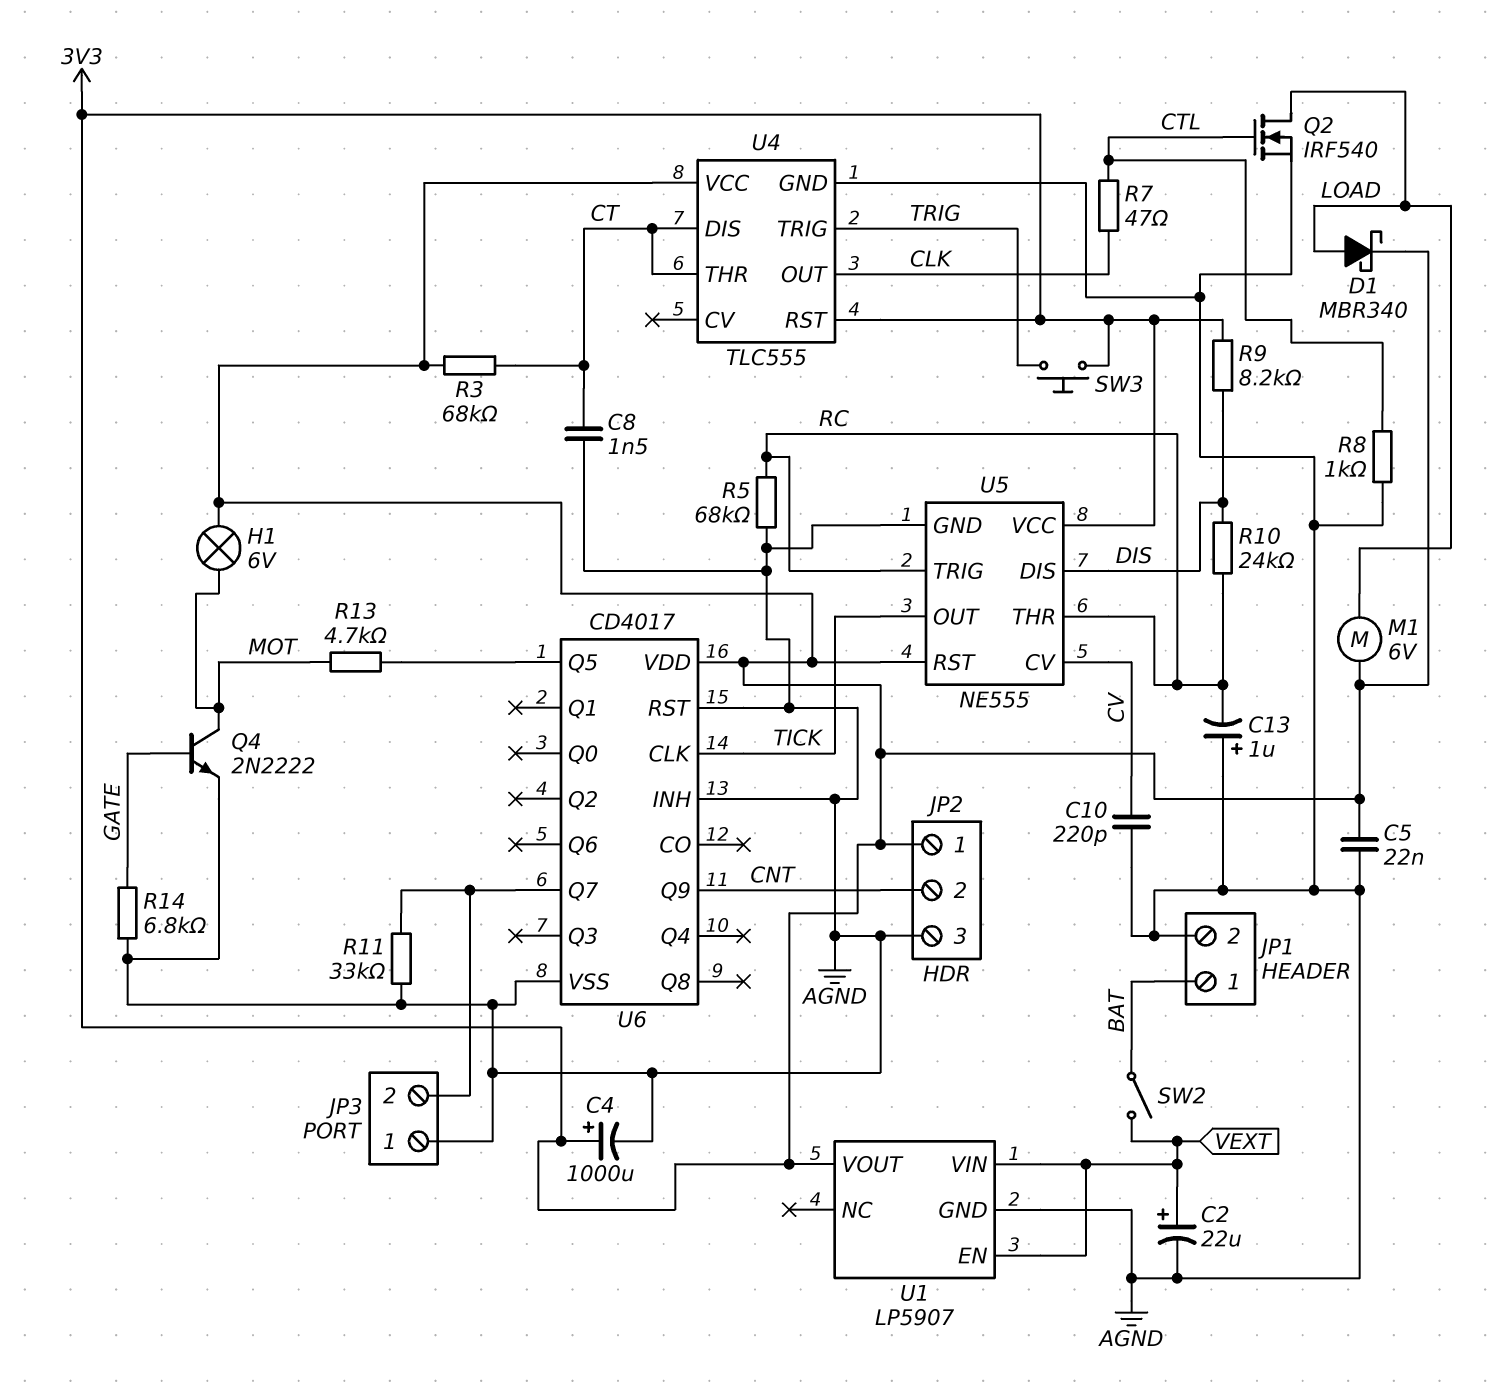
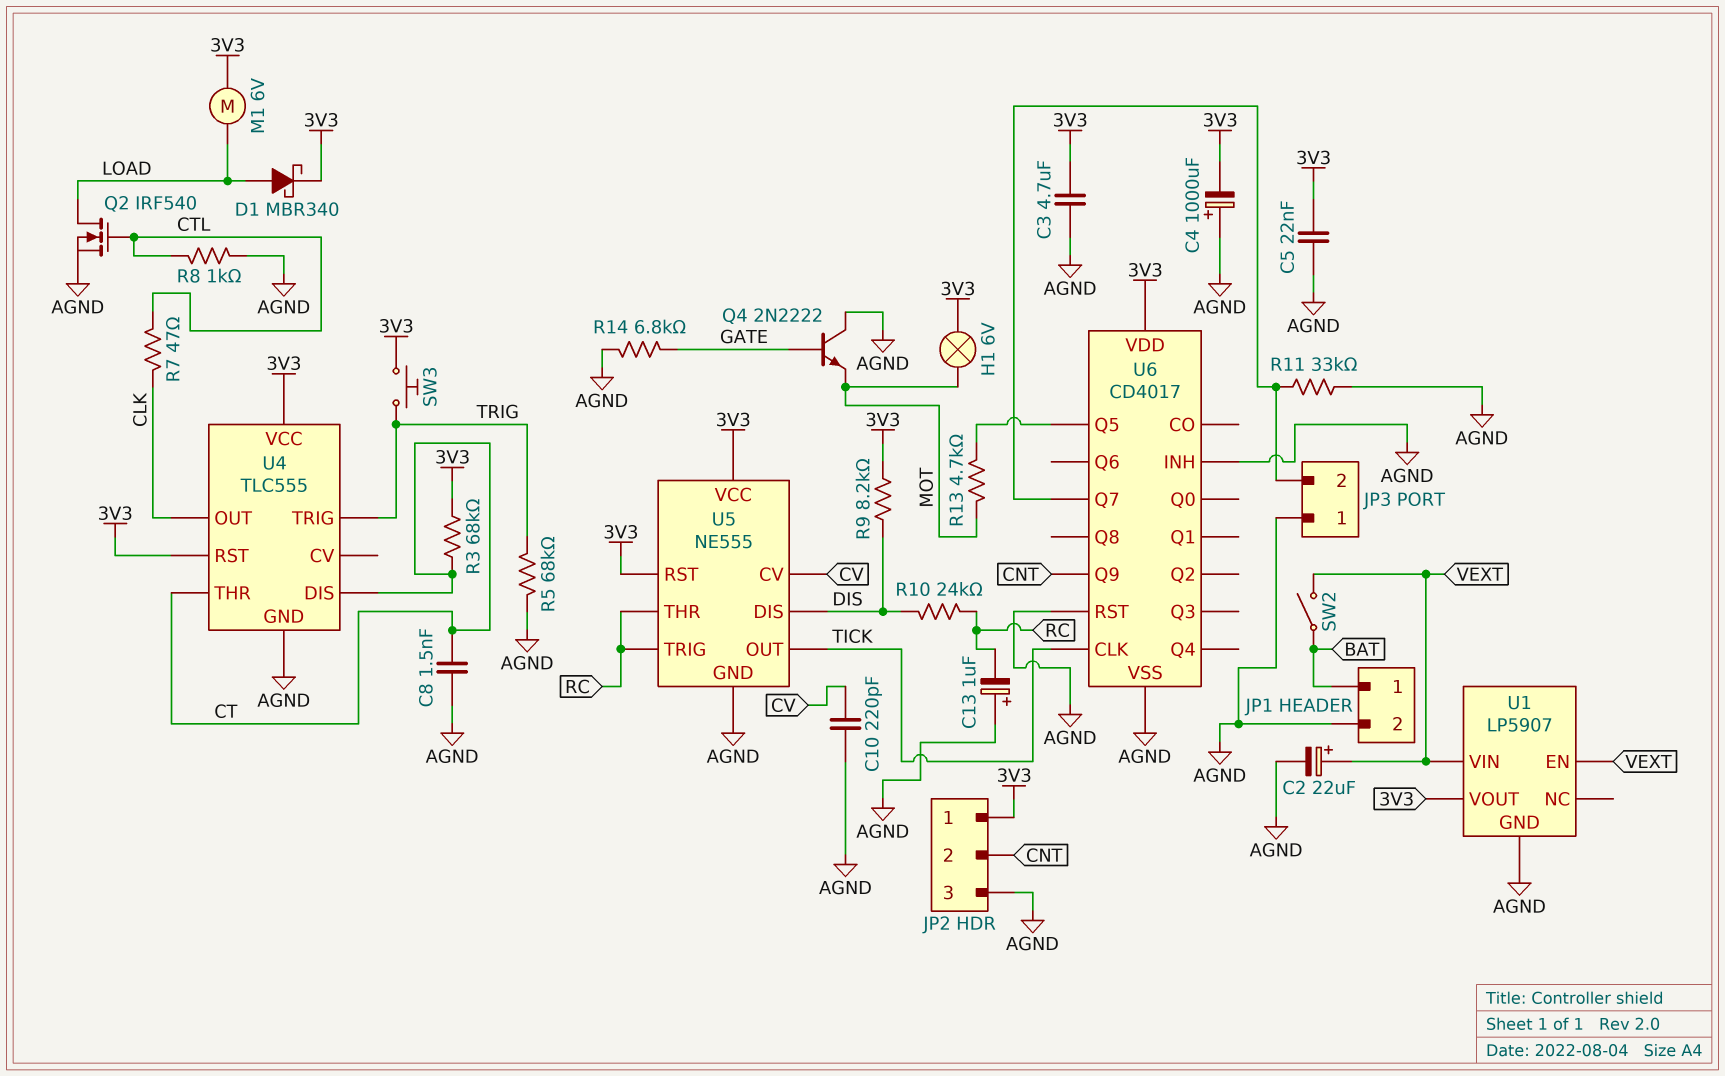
C3: none -> 4.7uF (3V3, AGND)
C4: 1000uF (plus 3V3, minus AGND) -> 1000uF (plus AGND, minus 3V3)
Q4: NPN 2N2222 (B GATE, C MOT, E AGND) -> NPN 2N2222 (B GATE, C AGND, E MOT)
R5: 68k (AGND, RC) -> 68k (AGND, TRIG)

